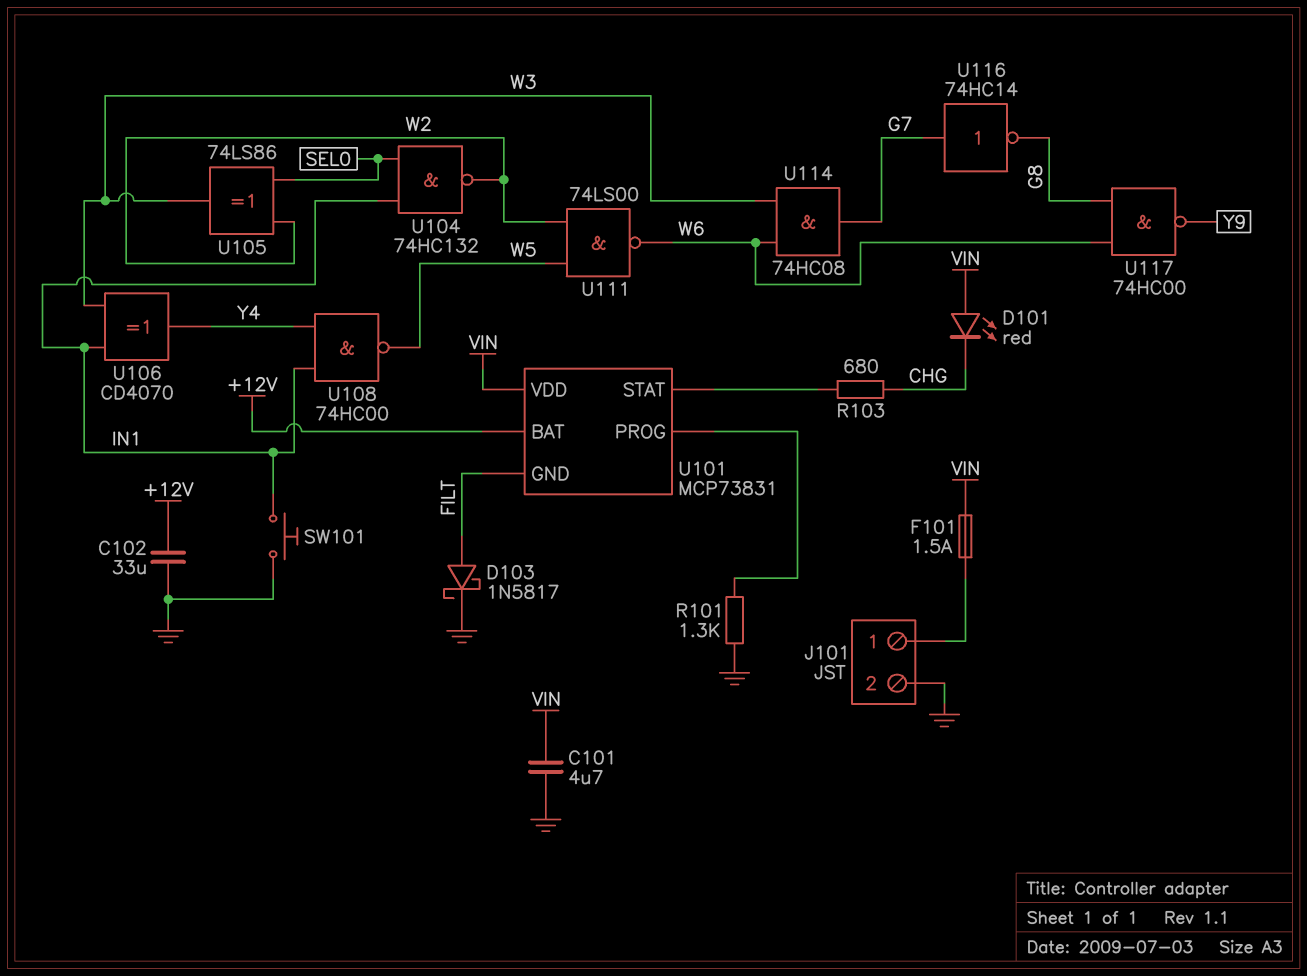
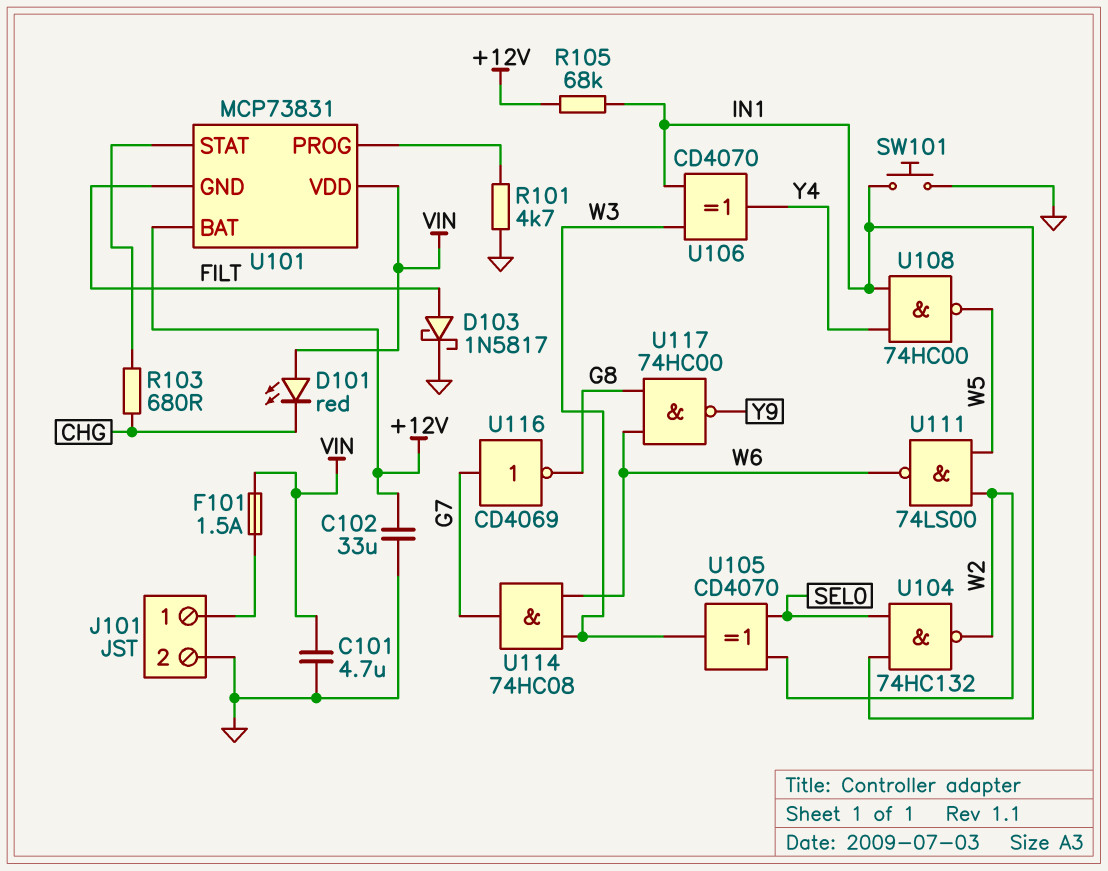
R101: 1.3k (GND, U101/PROG) -> 4.7k (GND, U101/PROG)
R105: none -> 68k (+12V, IN1)
U105: XOR 74LS86 (in SEL0, in W2, out W3) -> XOR CD4070 (in SEL0, in W2, out W3)
U116: NOT 74HC14 (in G7, out G8) -> NOT CD4069 (in G7, out G8)

